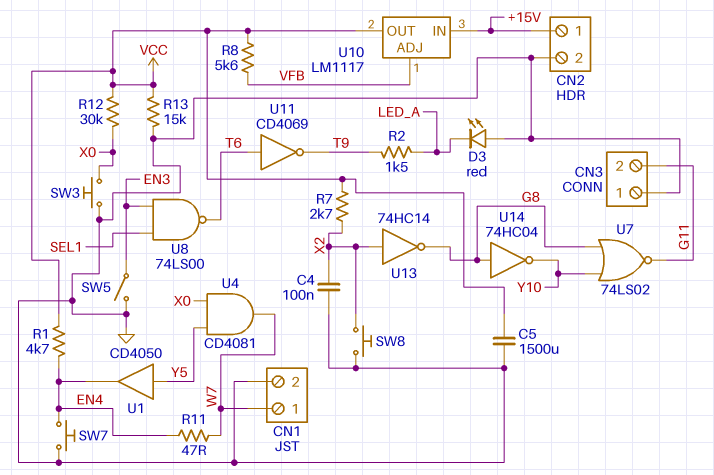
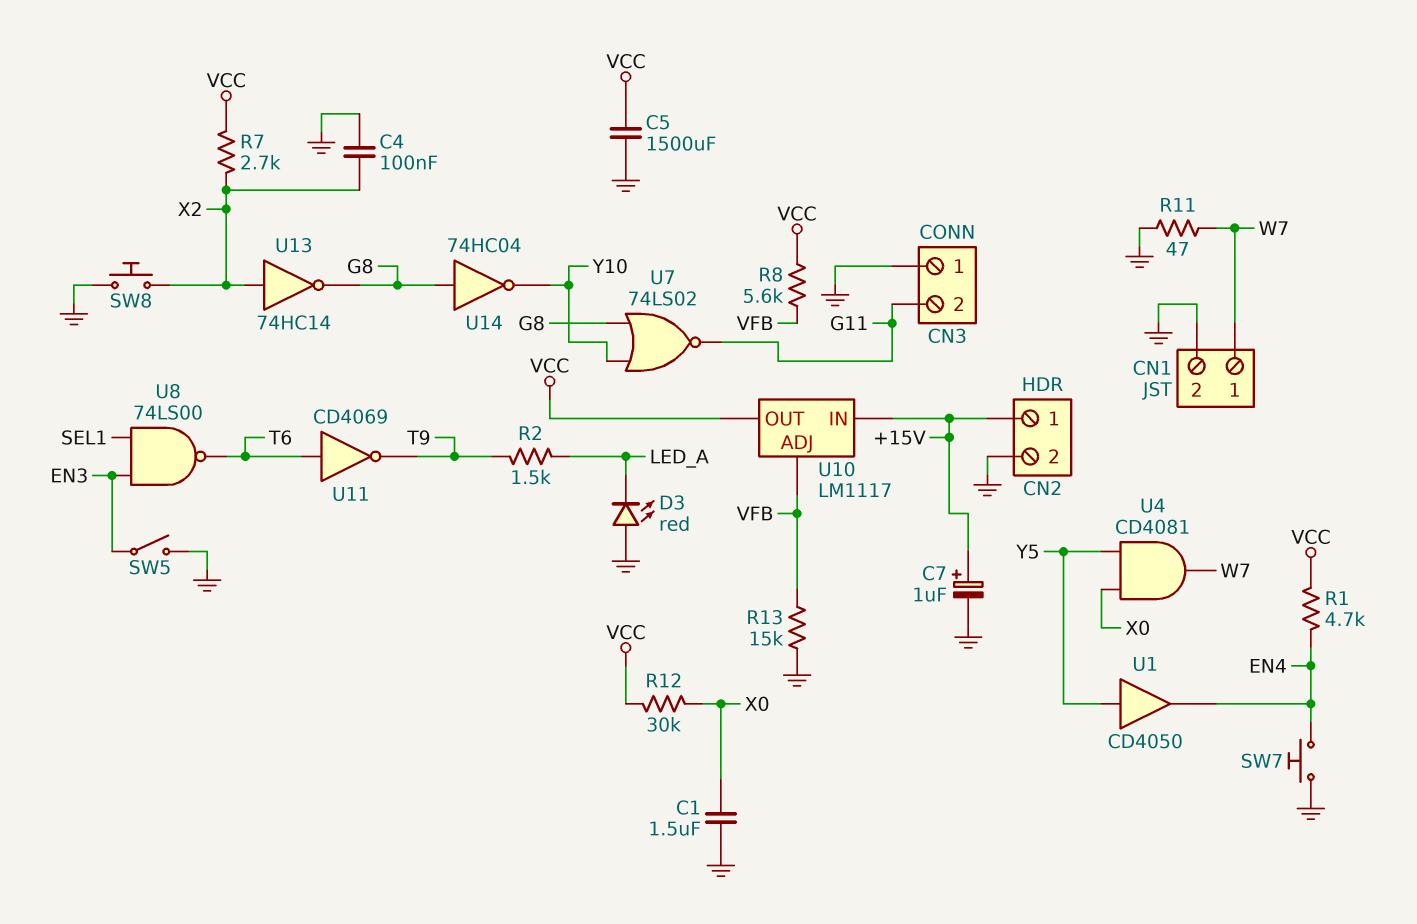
C1: none -> 1.5uF (GND, X0)
C7: none -> 1uF (plus +15V, minus GND)
R11: 47 (EN4, W7) -> 47 (GND, W7)
R13: 15k (GND, VCC) -> 15k (GND, VFB)
SW3: button (GND, X0) -> none

